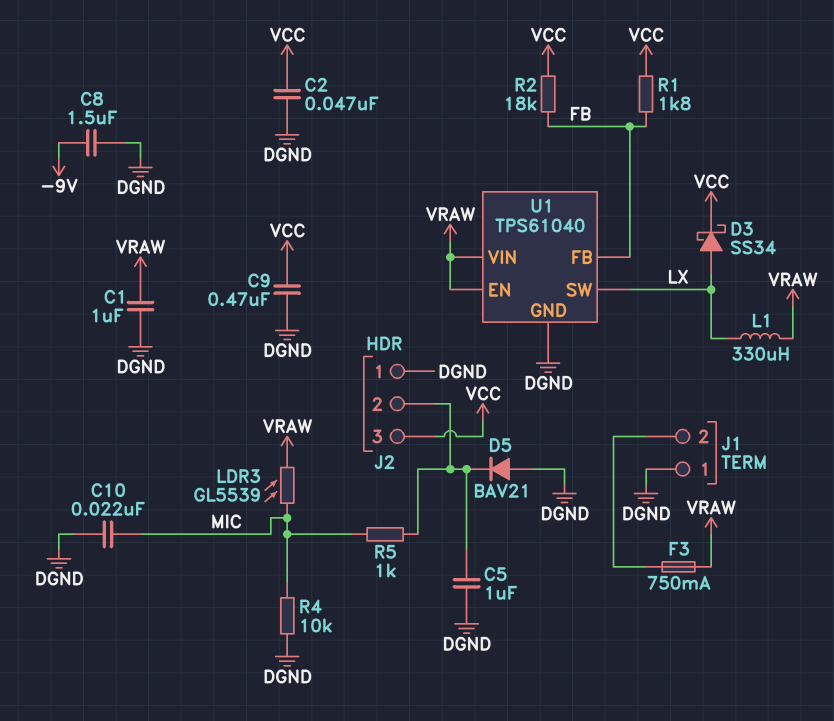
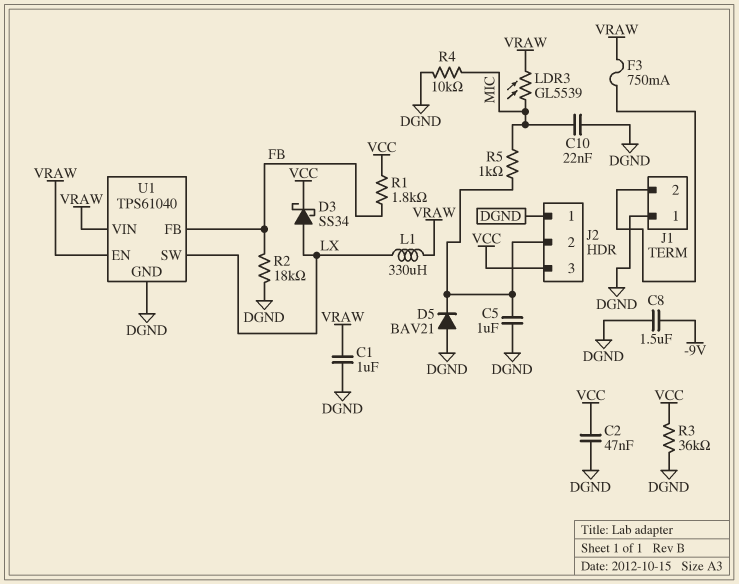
C9: 470nF (DGND, VCC) -> none
R2: 18k (FB, VCC) -> 18k (DGND, FB)
R3: none -> 36k (DGND, VCC)

